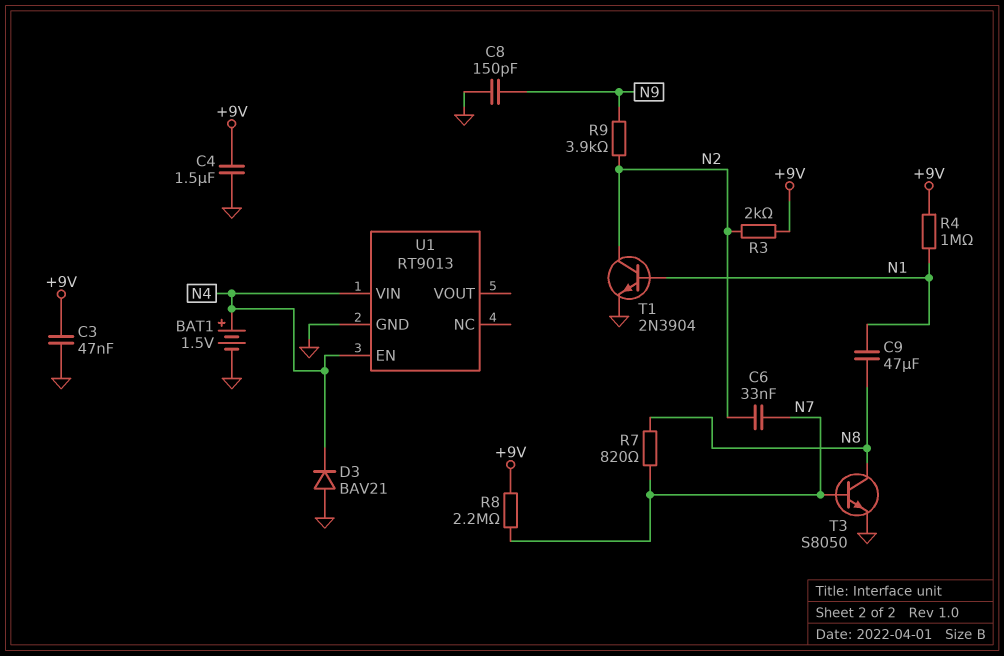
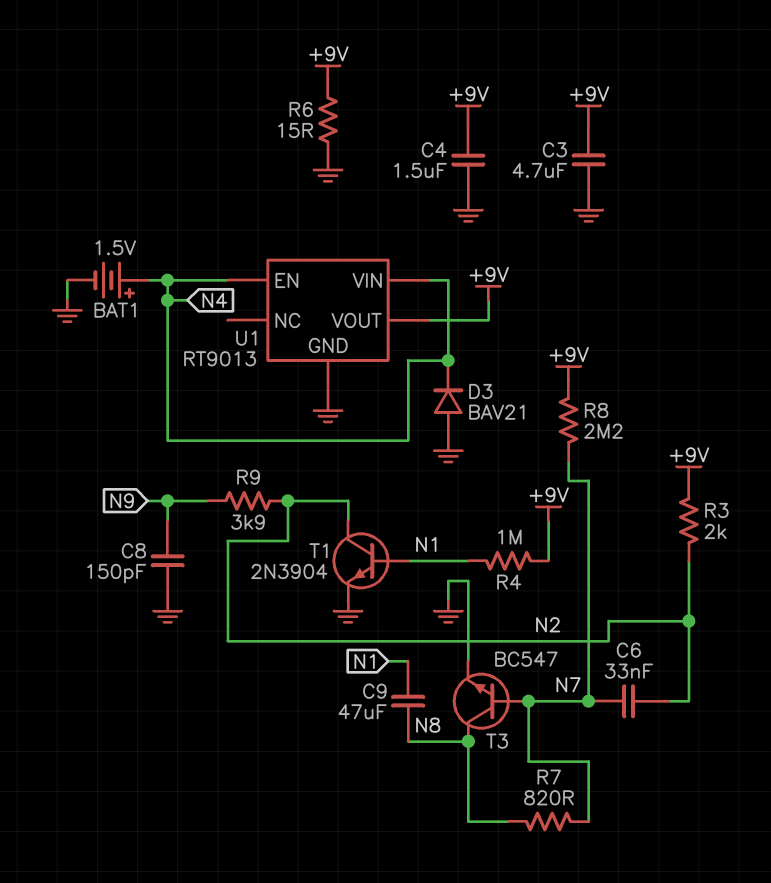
C3: 47nF (+9V, GND) -> 4.7uF (+9V, GND)
R6: none -> 15 (+9V, GND)
T3: NPN S8050 (B N7, C N8, E GND) -> NPN BC547 (B N7, C N8, E GND)
U1 pin VOUT: none -> +9V

